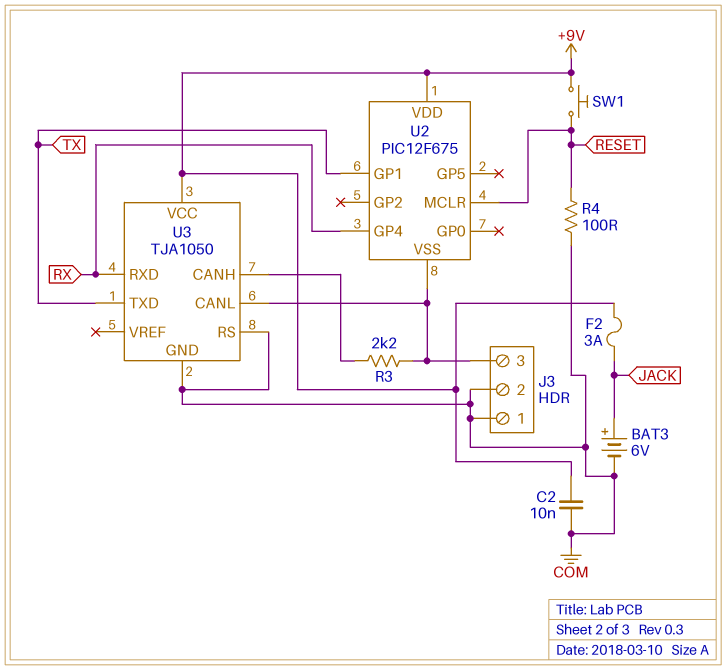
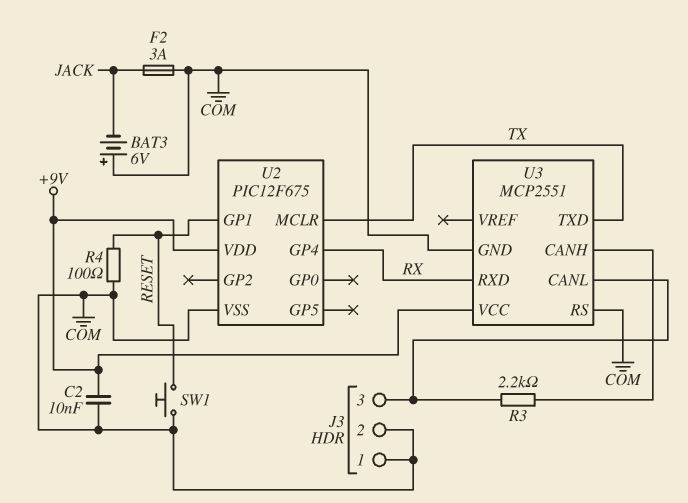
BAT3: 6V (plus JACK, minus COM) -> 6V (plus COM, minus JACK)
F2: 3A (+9V, JACK) -> 3A (COM, JACK)
SW1: button (+9V, RESET) -> button (COM, RESET)
U2 pin GP1: TX -> RESET
U2 pin MCLR: RESET -> TX
U2 pin VSS: J3/3 -> COM
U3: TJA1050 -> MCP2551

